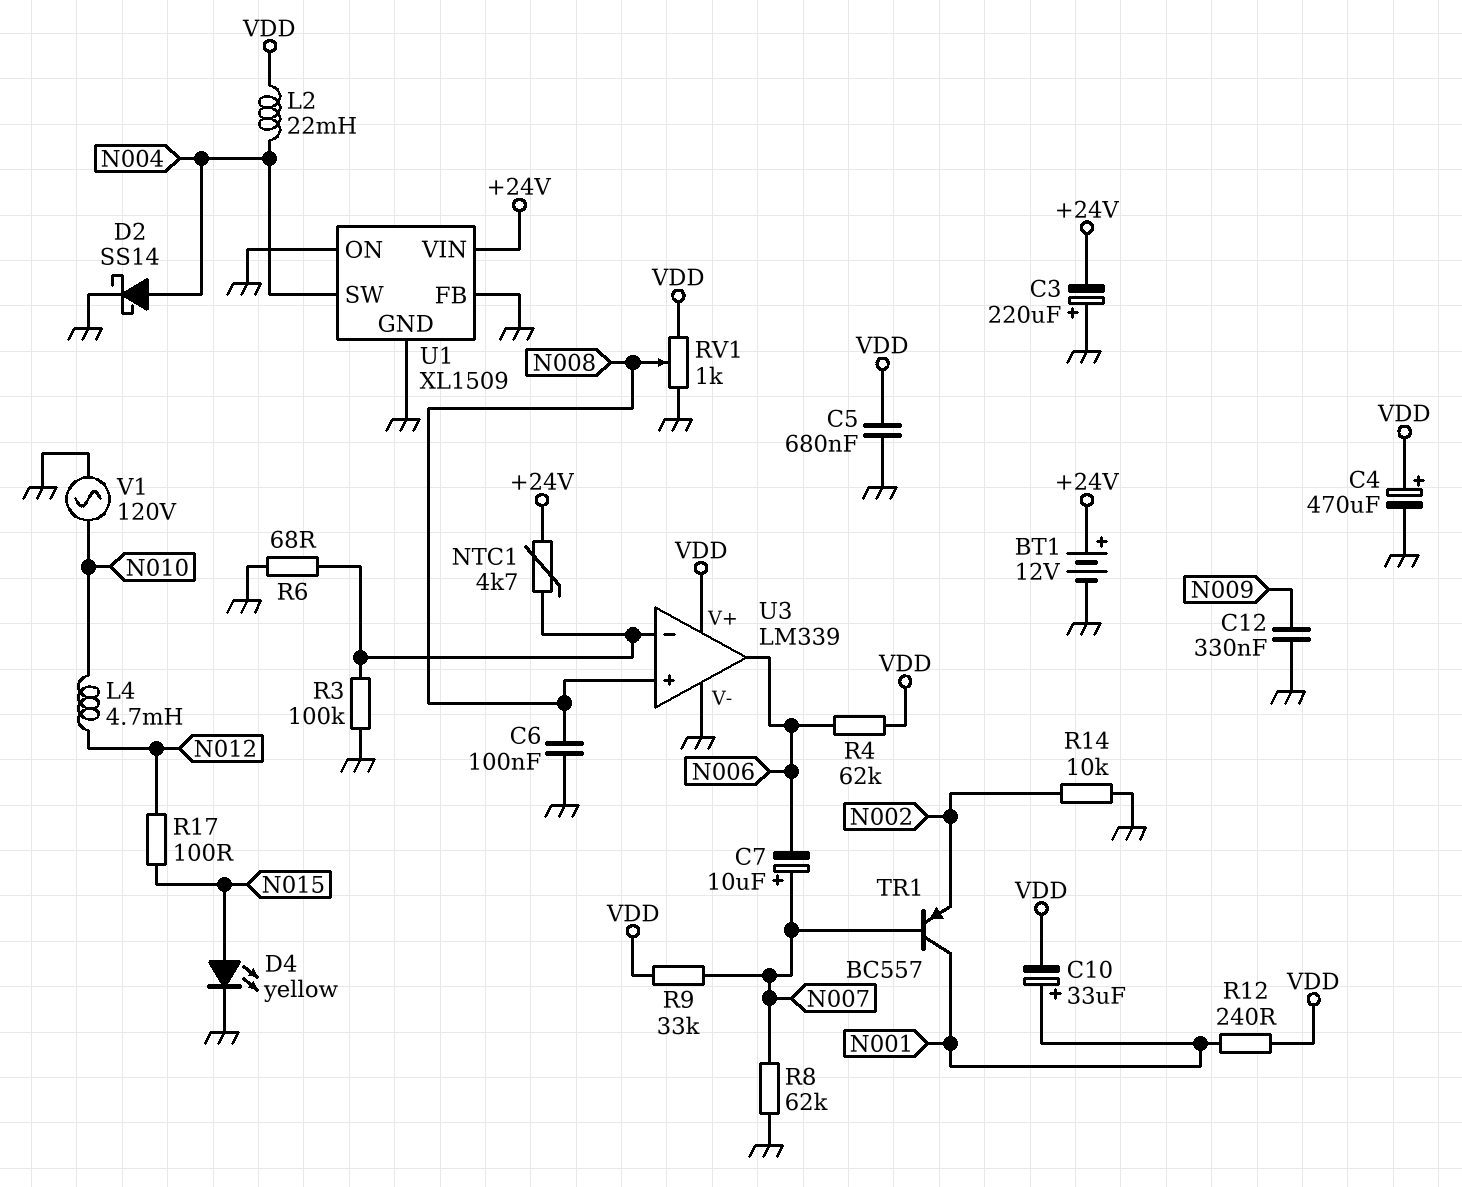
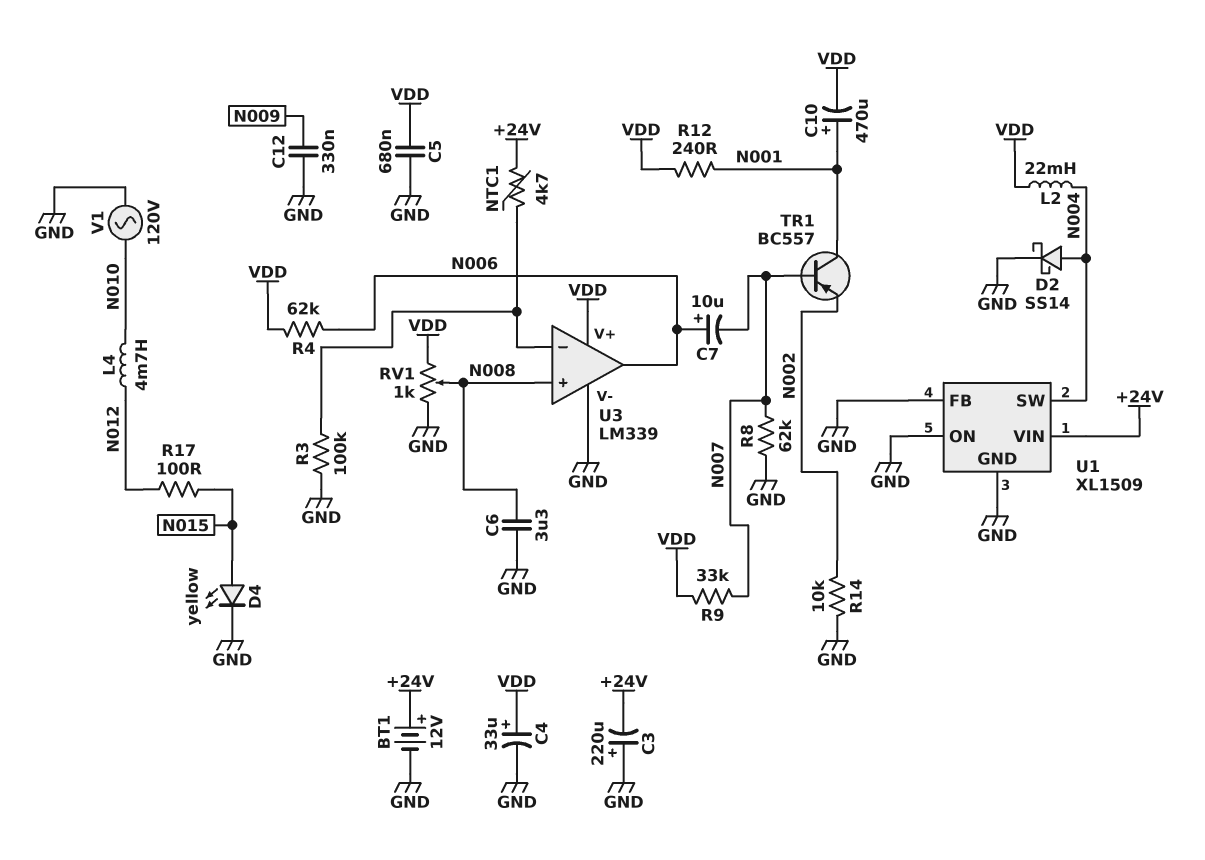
C4: 470uF (plus VDD, minus GND) -> 33uF (plus VDD, minus GND)
C6: 100nF (GND, N008) -> 3.3uF (GND, N008)
C7: 10uF (plus N007, minus N006) -> 10uF (plus N006, minus N007)
C10: 33uF (plus N001, minus VDD) -> 470uF (plus N001, minus VDD)
R6: 68 (GND, U3/in-) -> none

